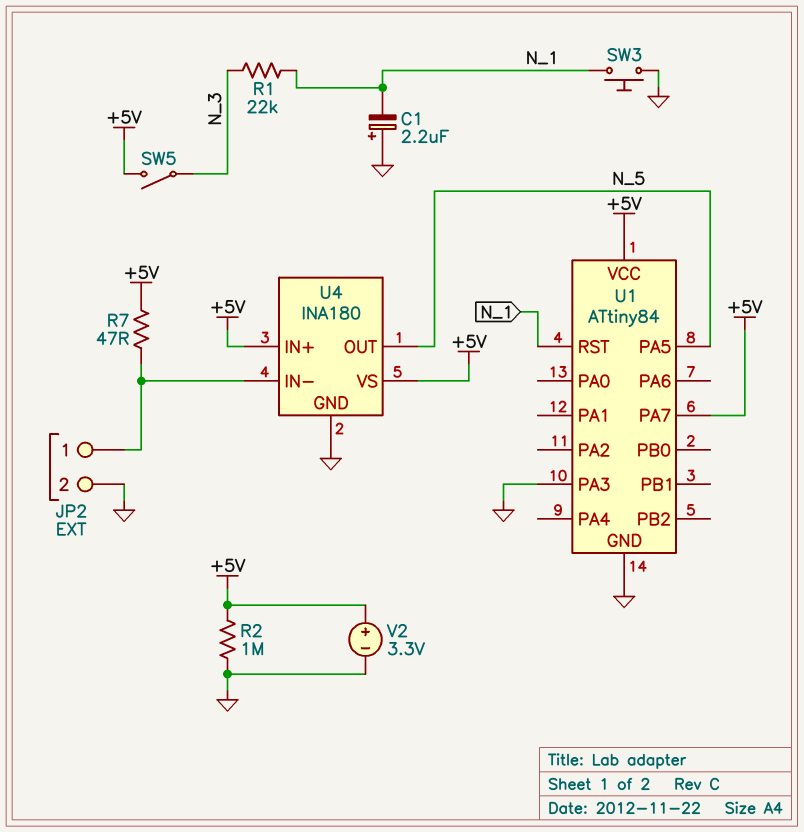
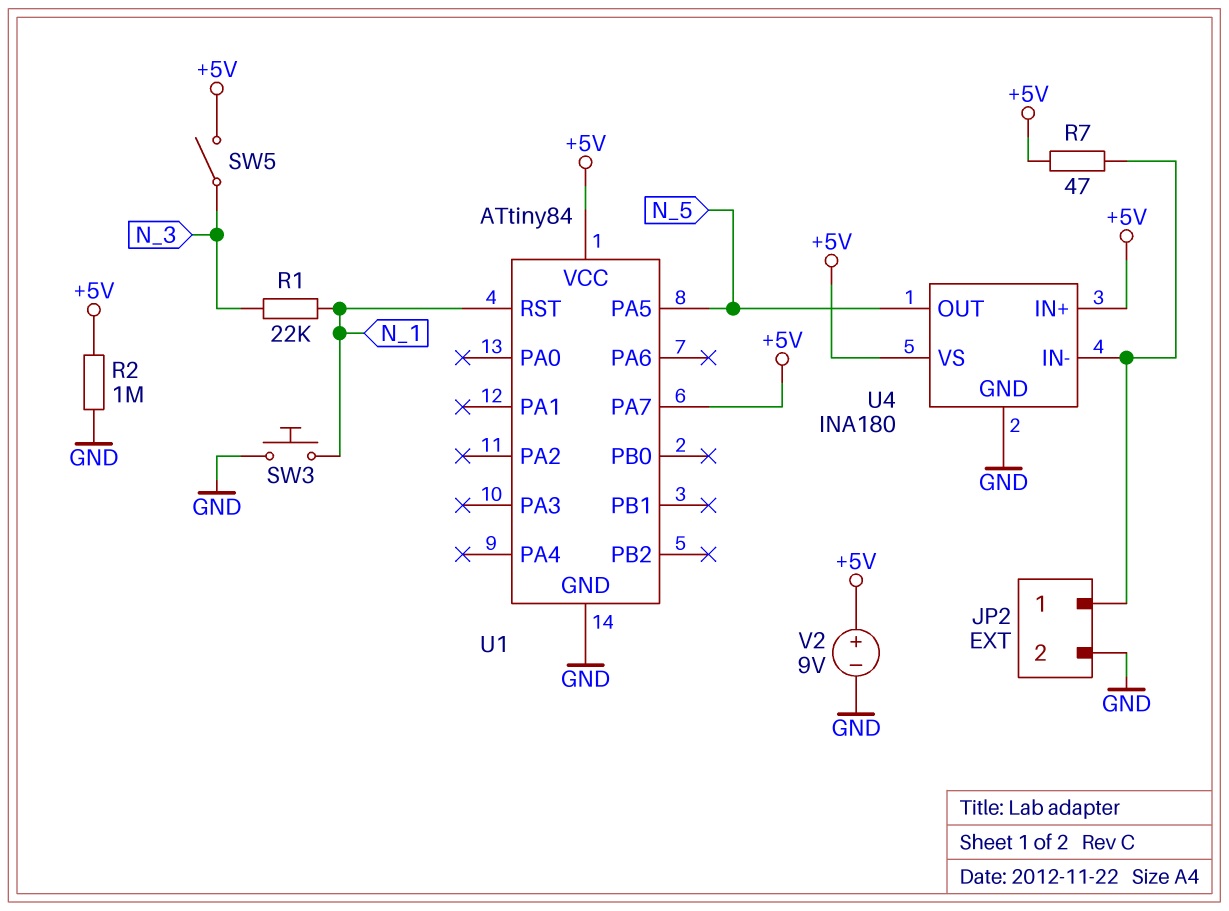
C1: 2.2uF (plus GND, minus N_1) -> none
U1 pin PA3: GND -> none
V2: 3.3V (plus +5V, minus GND) -> 9V (plus +5V, minus GND)

